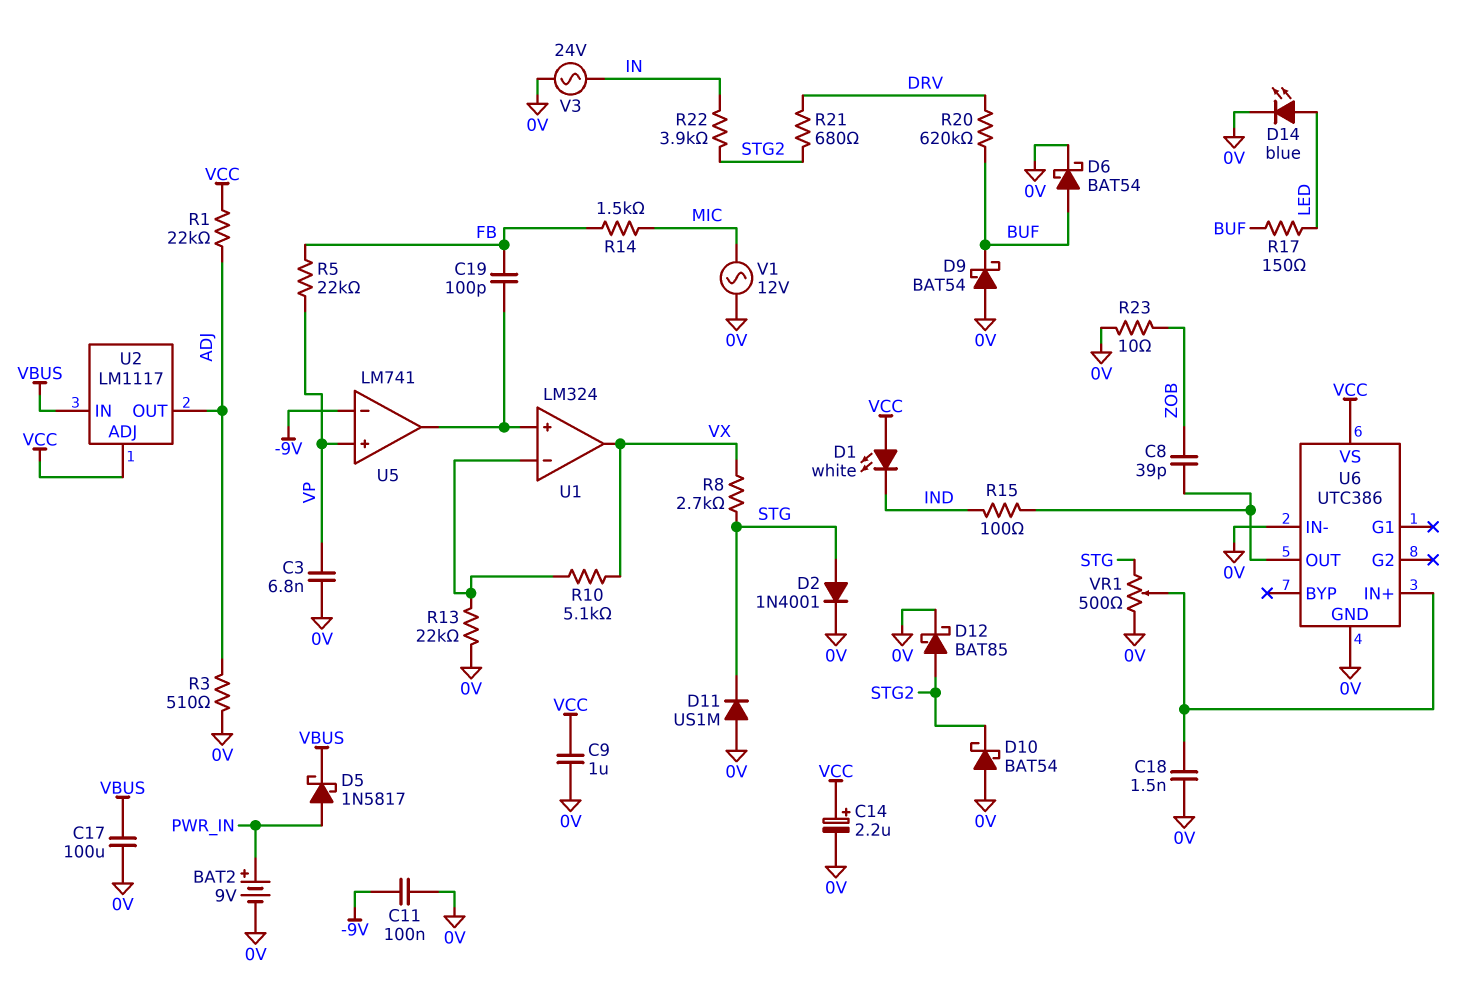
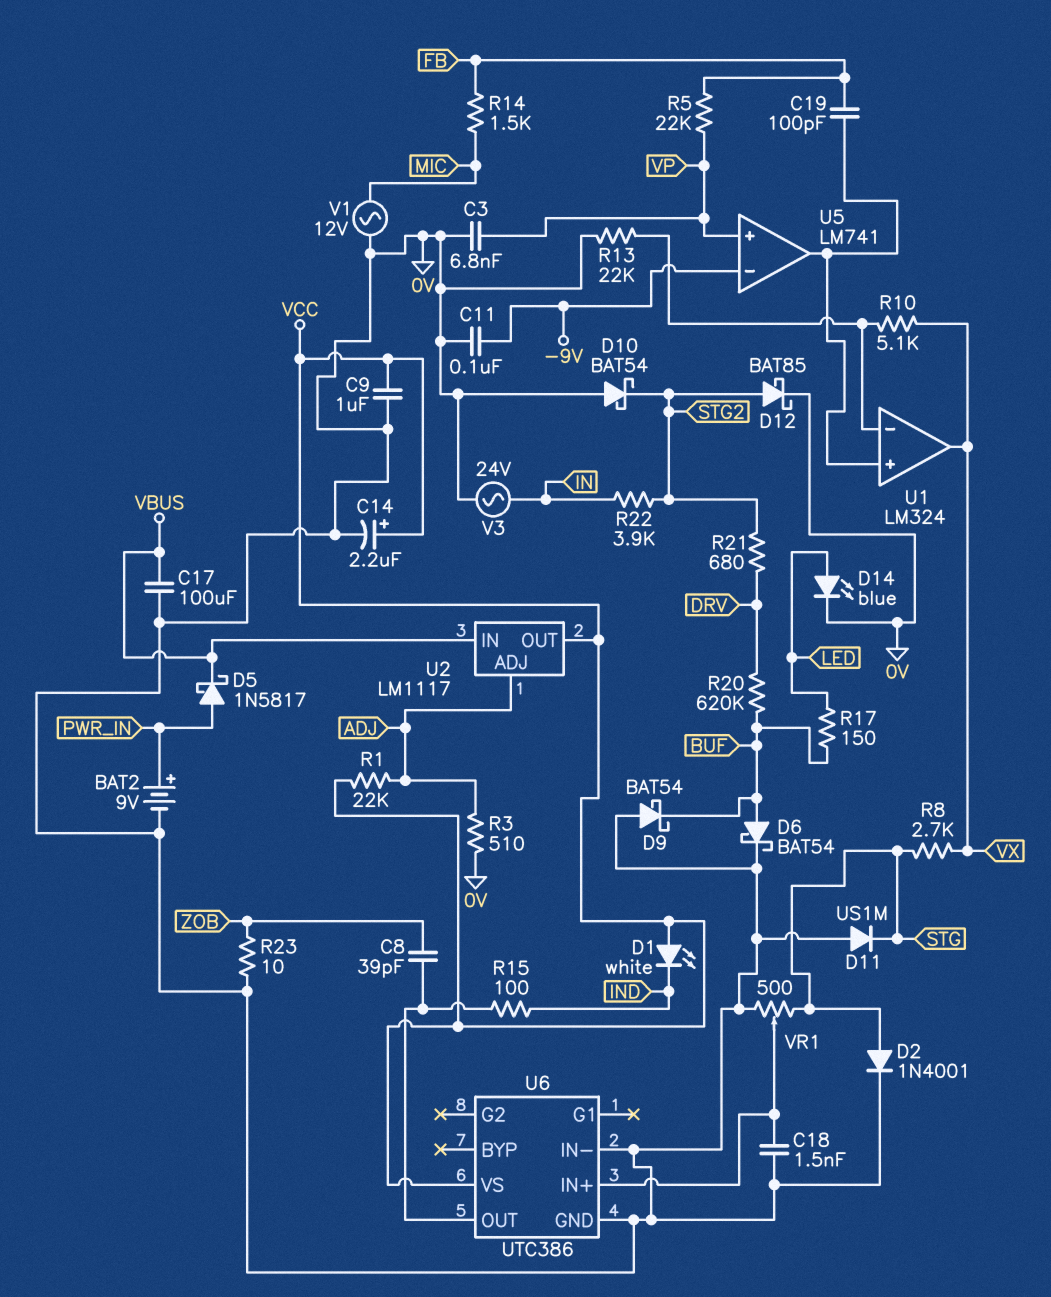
U2 pin ADJ: VCC -> ADJ
U2 pin OUT: ADJ -> VCC

